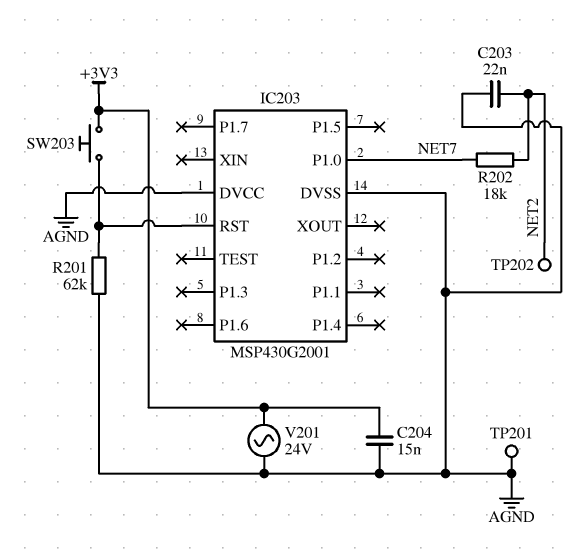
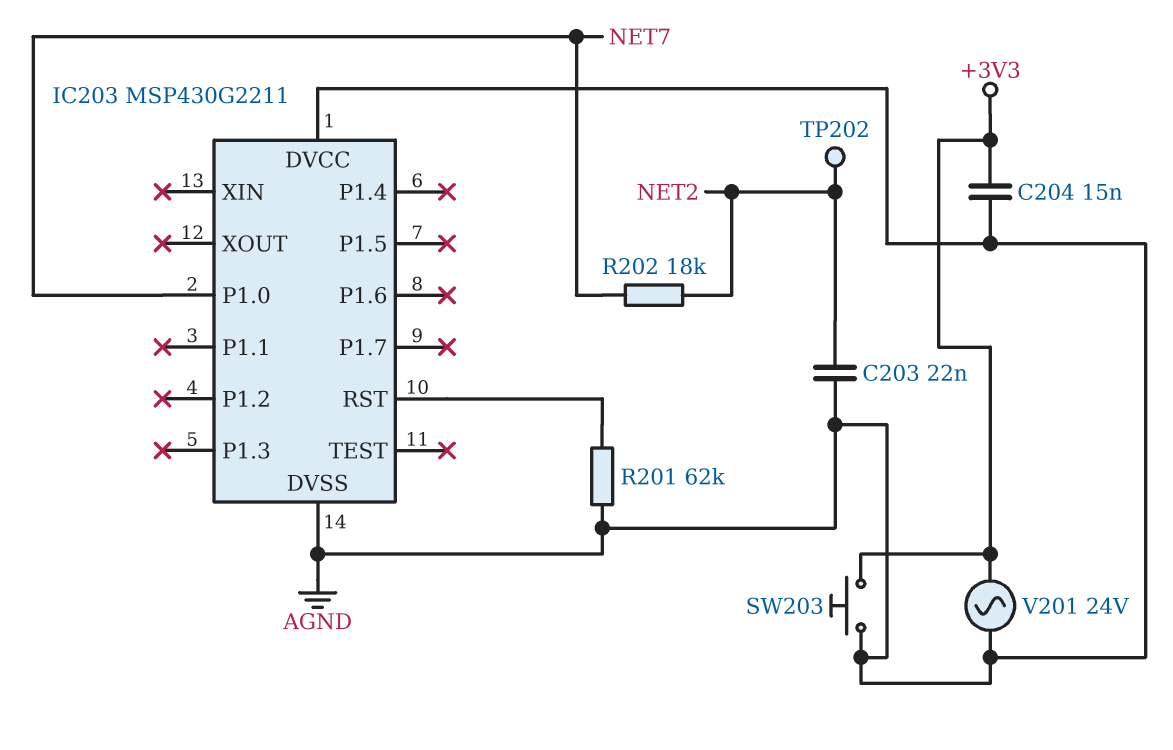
IC203: MSP430G2001 -> MSP430G2211
SW203: button (+3V3, IC203/RST) -> button (+3V3, AGND)
TP201: test point (AGND) -> none

